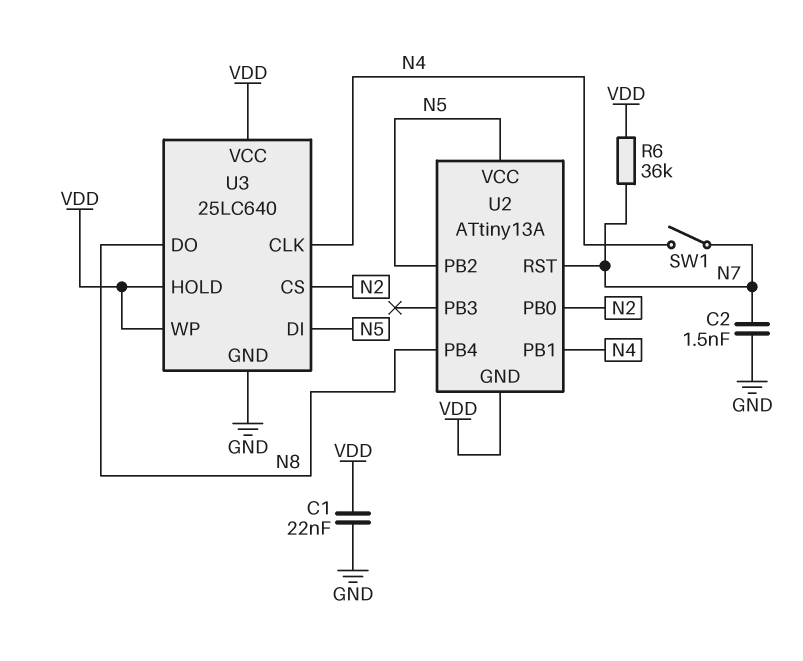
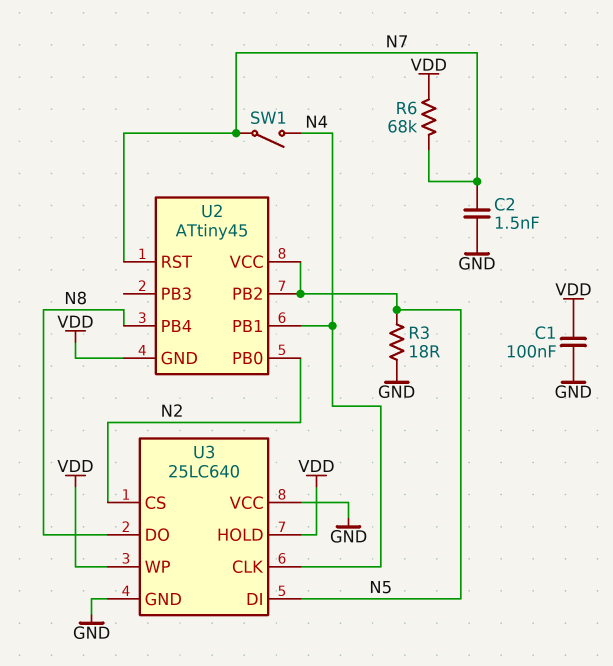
C1: 22nF (GND, VDD) -> 100nF (GND, VDD)
R3: none -> 18 (GND, N5)
R6: 36k (N7, VDD) -> 68k (N7, VDD)
U2: ATtiny13A -> ATtiny45
U3 pin VCC: VDD -> GND

